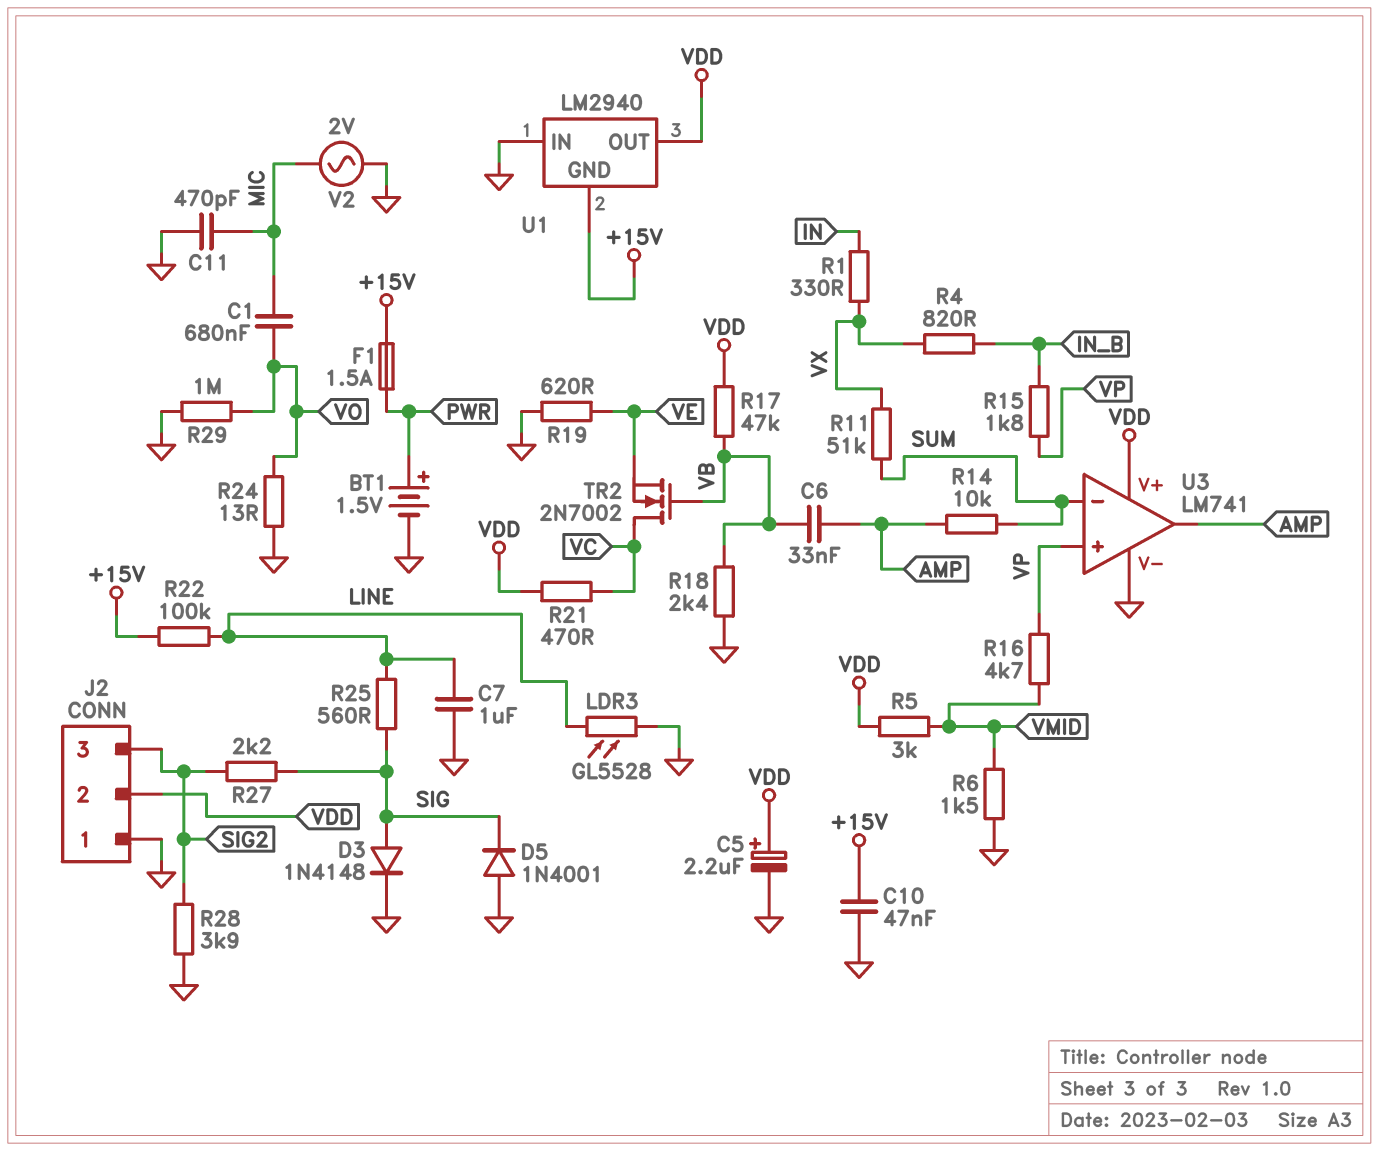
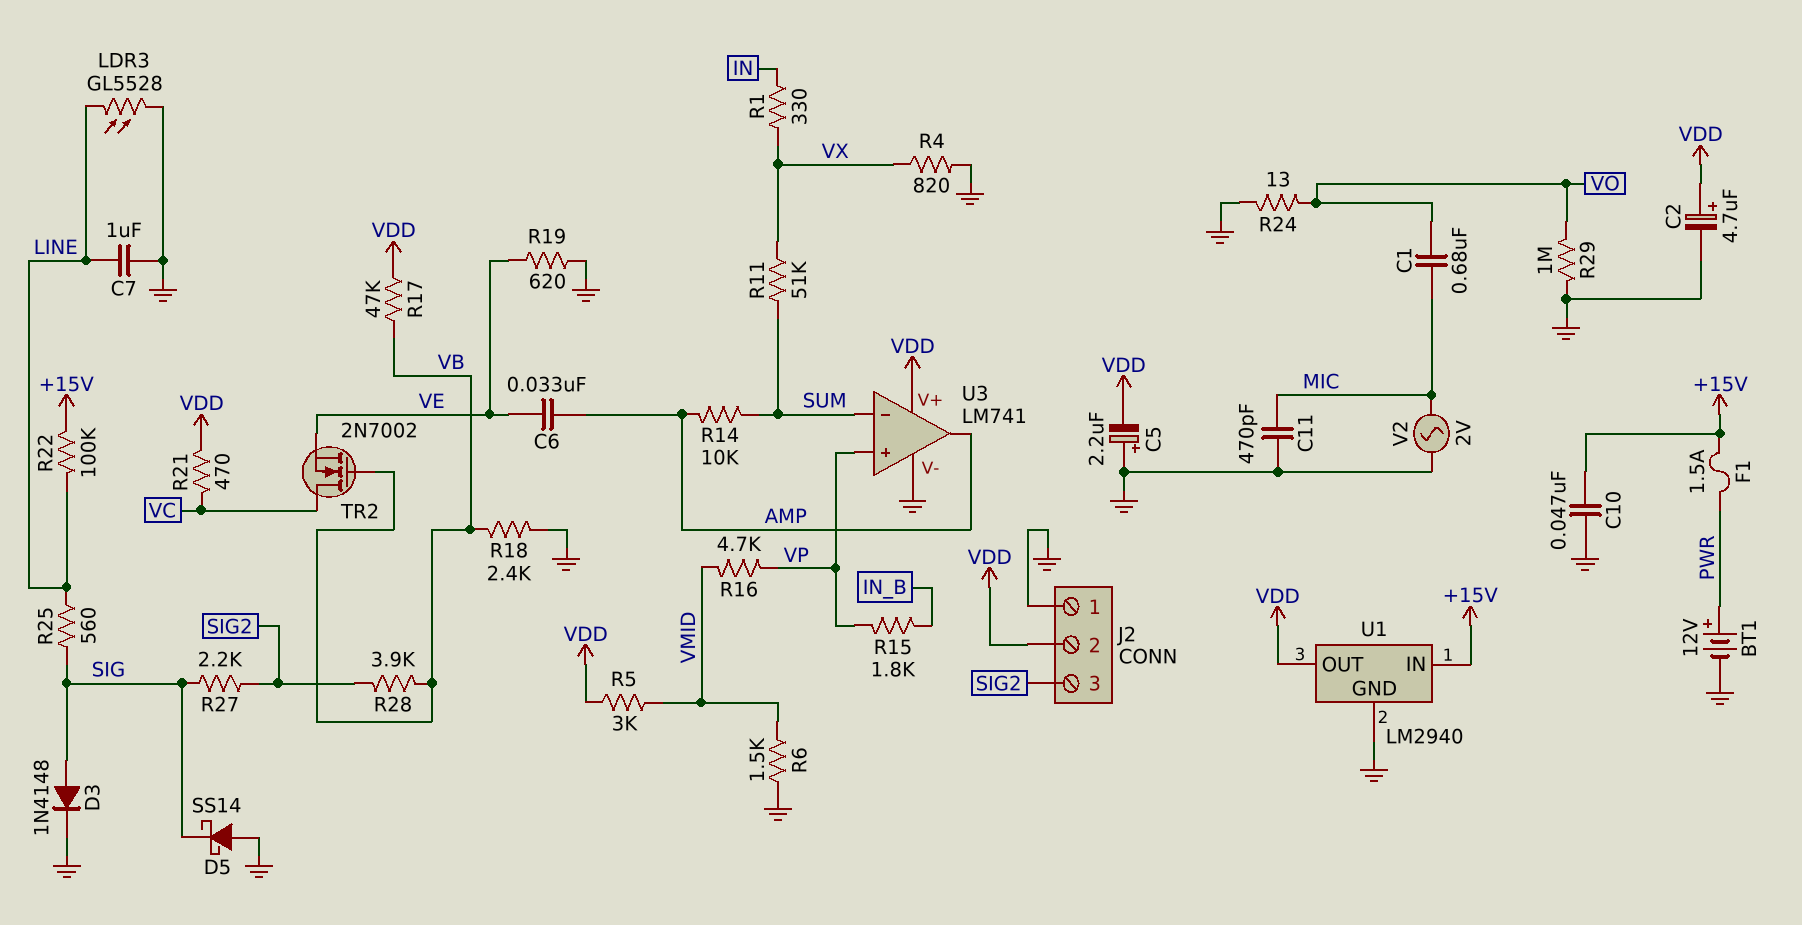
BT1: 1.5V (plus PWR, minus GND) -> 12V (plus PWR, minus GND)
C2: none -> 4.7uF (plus VDD, minus GND)
C5: 2.2uF (plus VDD, minus GND) -> 2.2uF (plus GND, minus VDD)
C6: 33nF (AMP, VB) -> 33nF (AMP, VE)
D5: diode 1N4001 (A GND, K SIG) -> schottky SS14 (A GND, K SIG)
R4: 820 (IN_B, VX) -> 820 (GND, VX)
R28: 3.9k (GND, SIG2) -> 3.9k (SIG2, VB)
U1 pin GND: +15V -> GND
U1 pin IN: GND -> +15V

